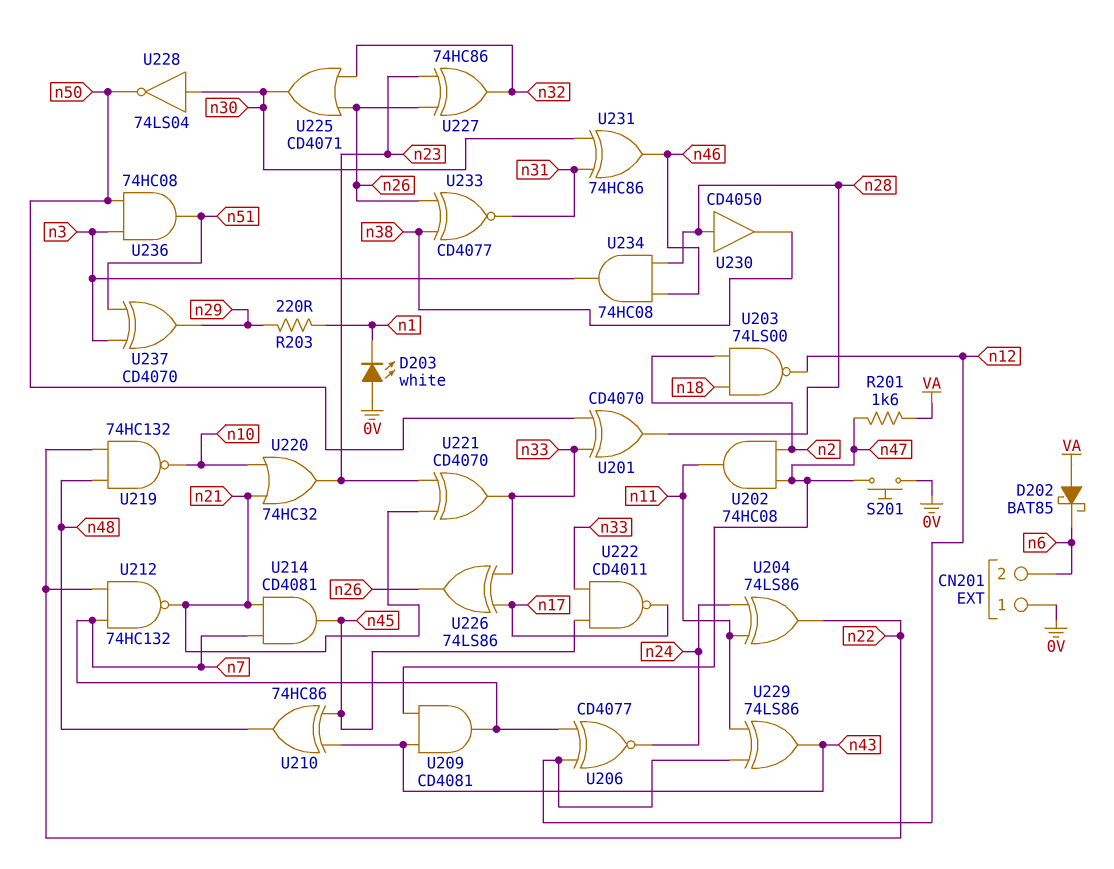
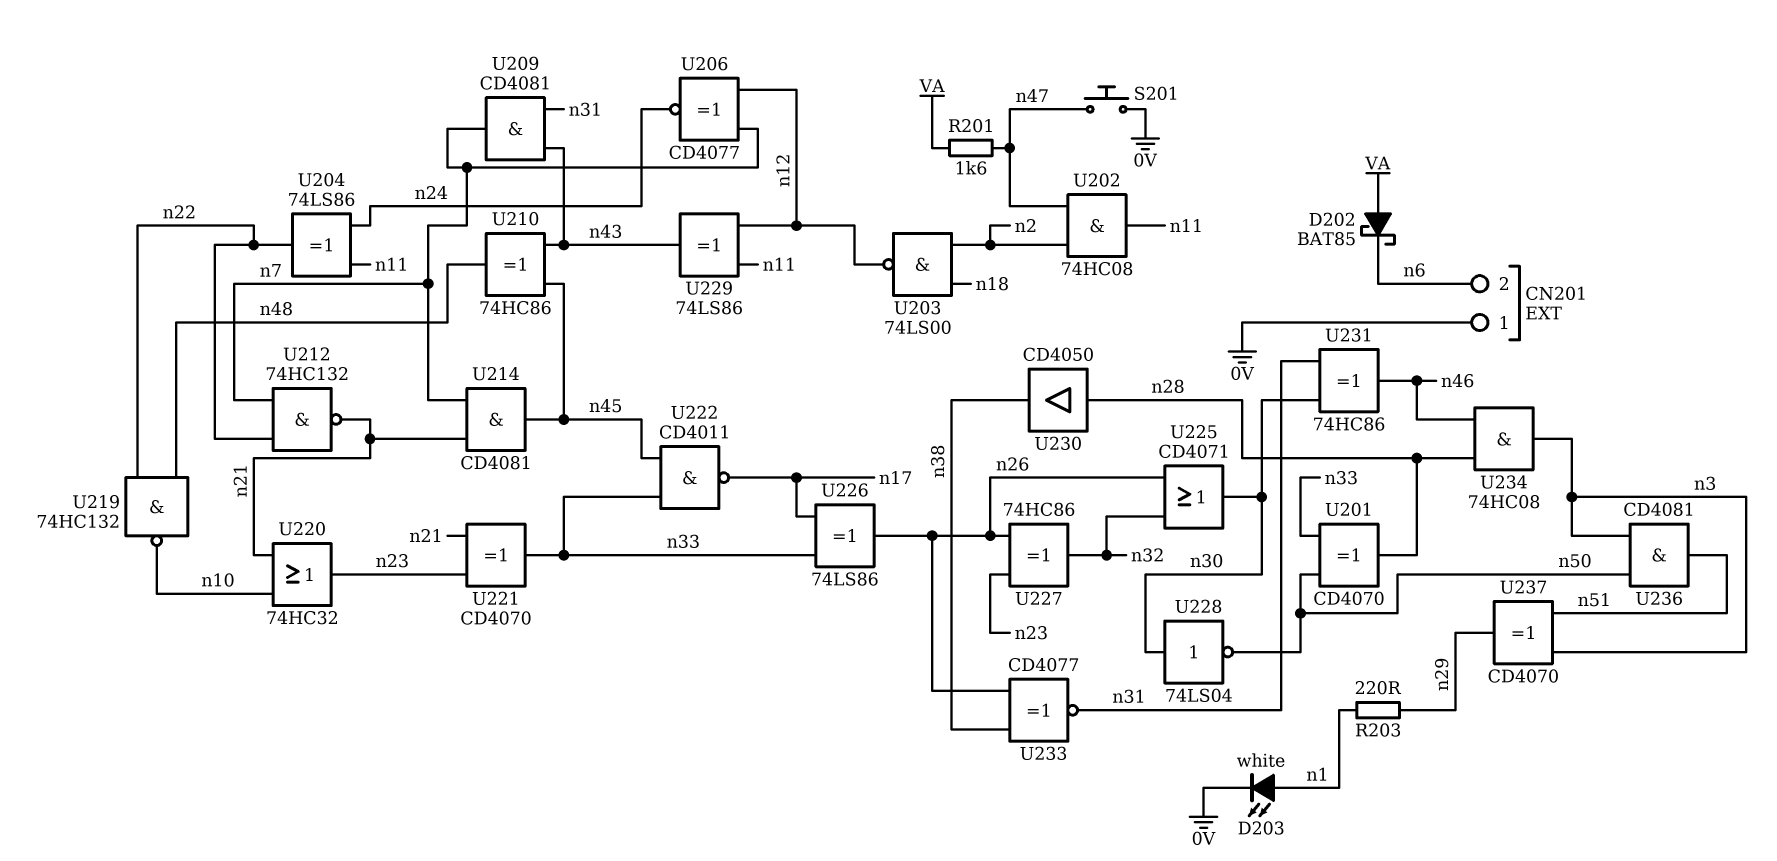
D203: LED white (A 0V, K n1) -> LED white (A n1, K 0V)
U209: AND CD4081 (in n43, in n47, out n7) -> AND CD4081 (in n31, in n43, out n7)
U236: AND 74HC08 (in n3, in n50, out n51) -> AND CD4081 (in n3, in n50, out n51)

